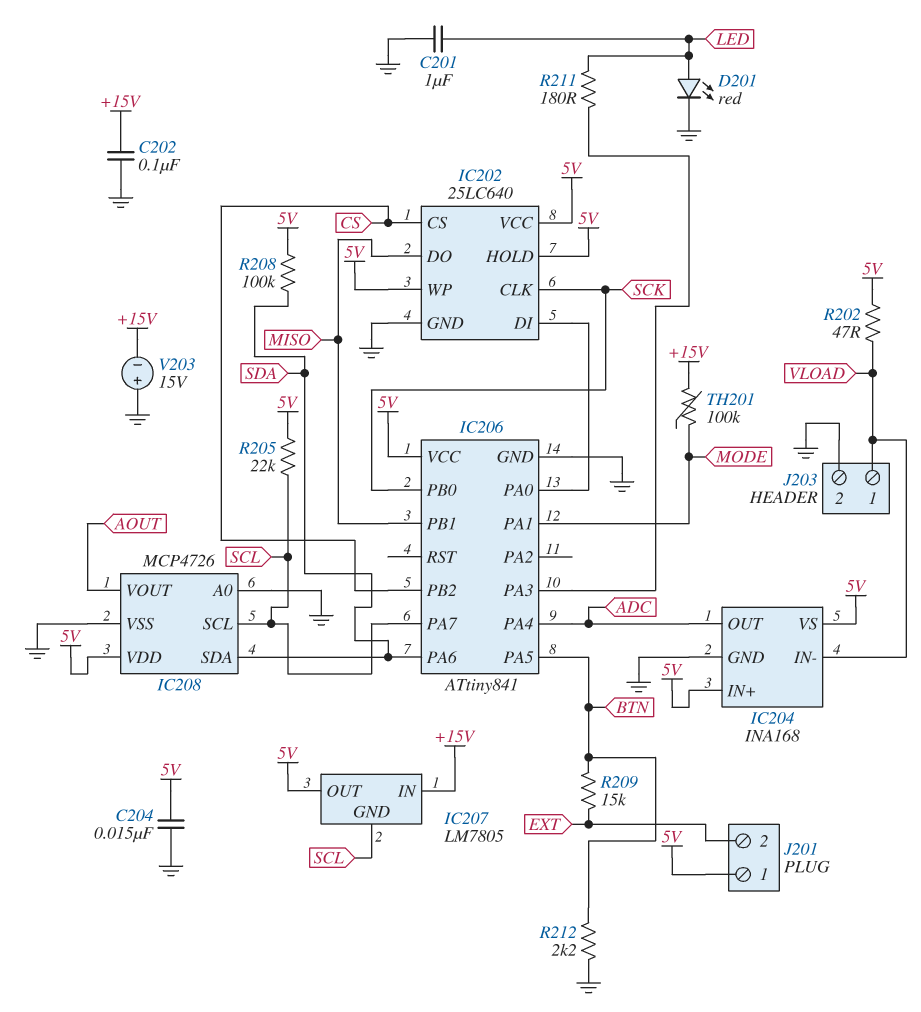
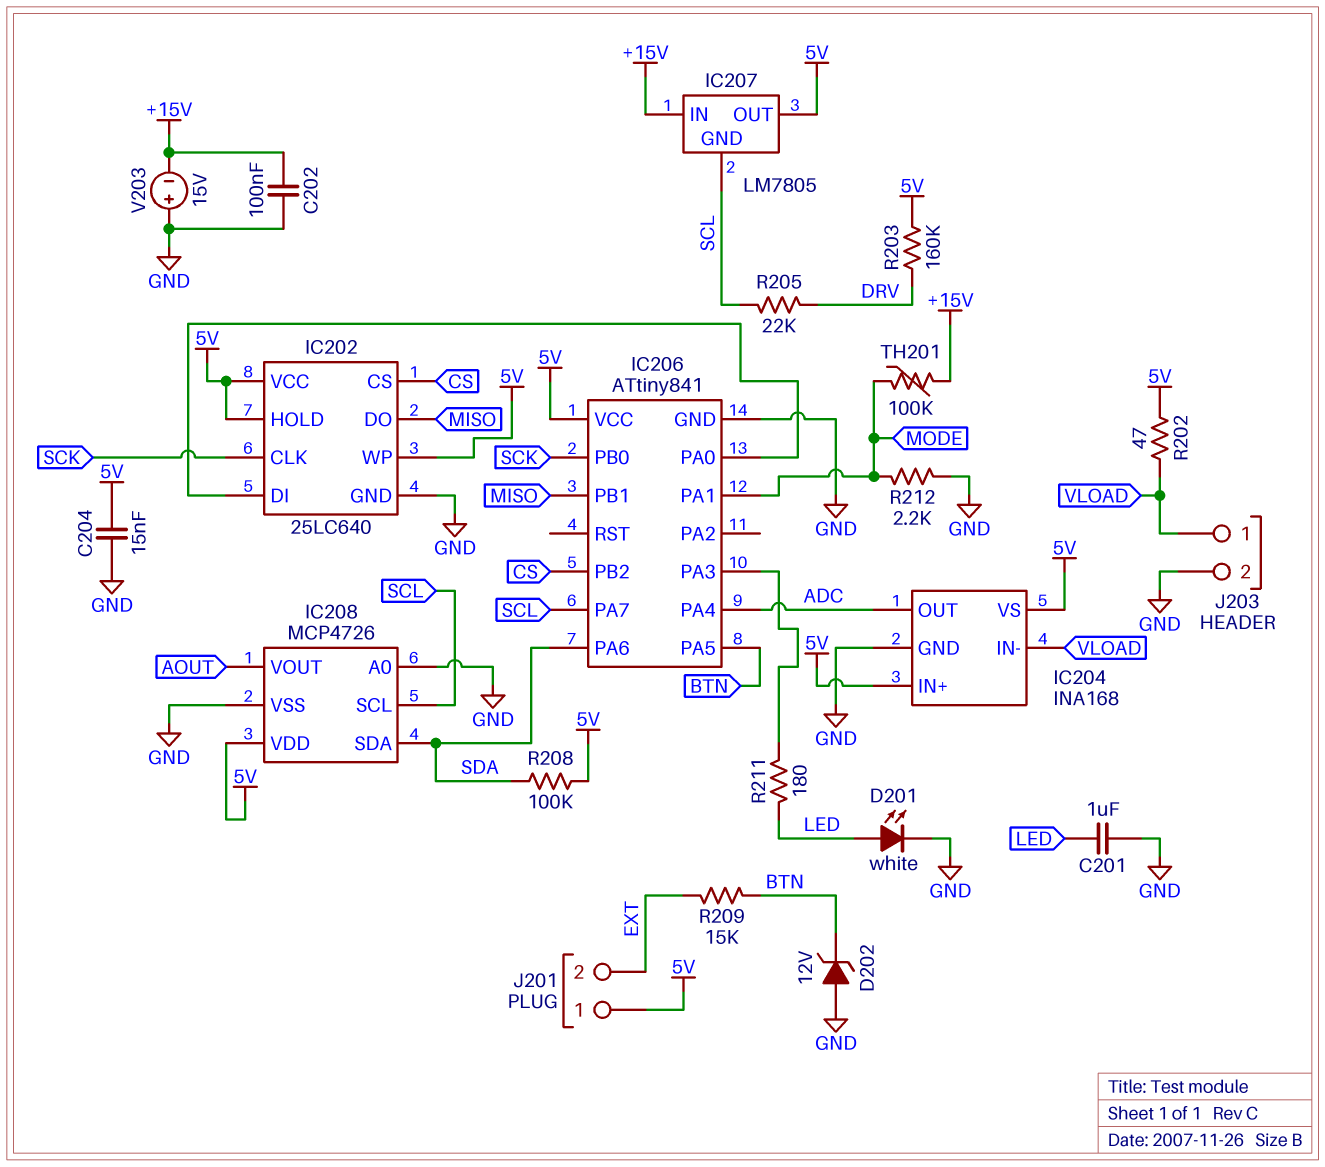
D201: LED red (A LED, K GND) -> LED white (A LED, K GND)
D202: none -> zener 12V (A GND, K BTN)
R203: none -> 160k (5V, DRV)
R205: 22k (5V, SCL) -> 22k (DRV, SCL)
R212: 2.2k (BTN, GND) -> 2.2k (GND, MODE)

